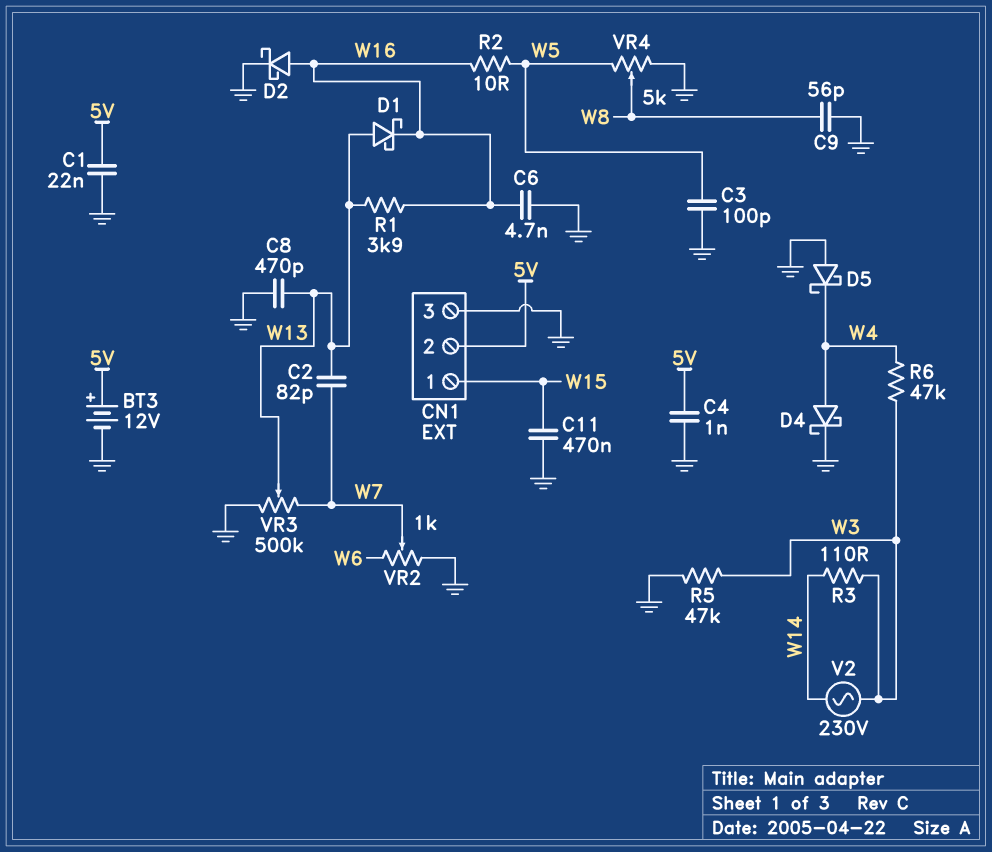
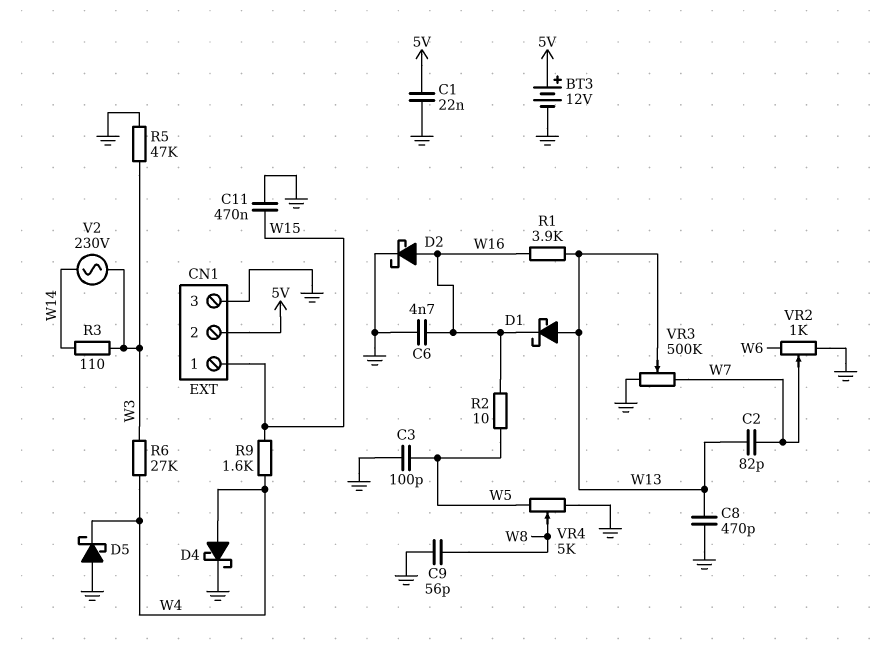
C4: 1nF (5V, GND) -> none
R6: 47k (W3, W4) -> 27k (W3, W4)
R9: none -> 1.6k (W4, W15)

